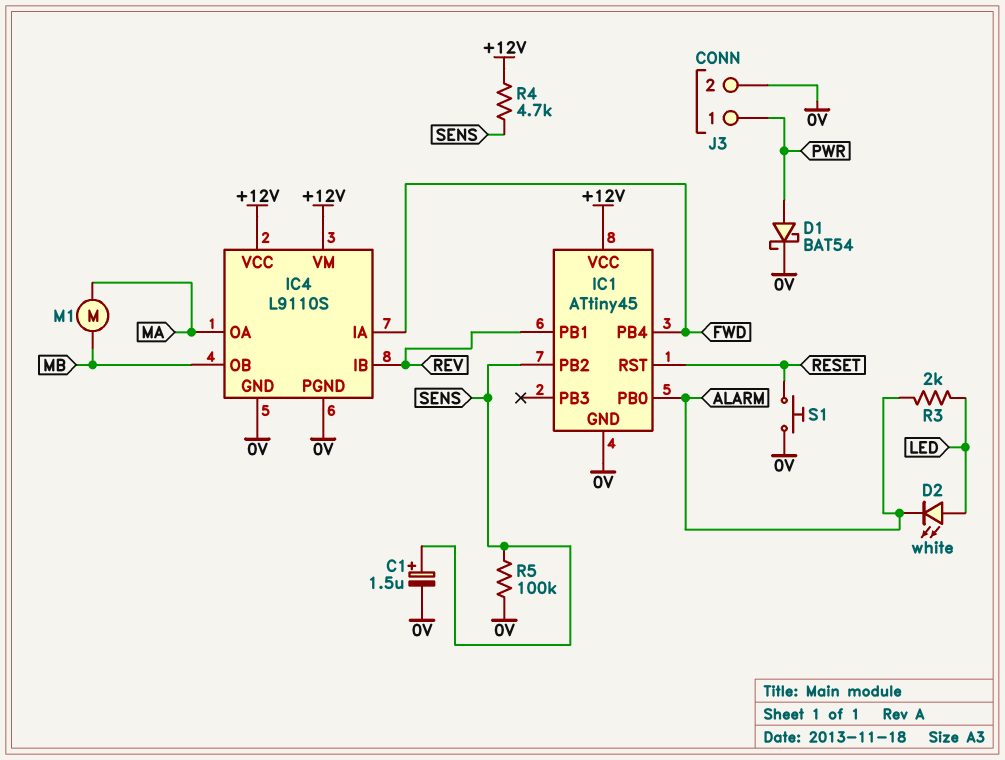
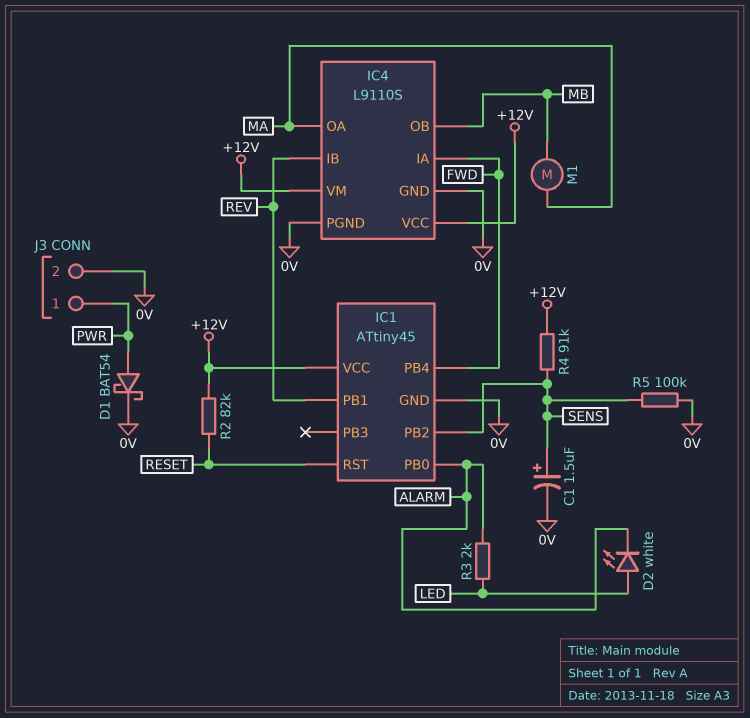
R2: none -> 82k (+12V, RESET)
R4: 4.7k (+12V, SENS) -> 91k (+12V, SENS)
S1: button (0V, RESET) -> none

